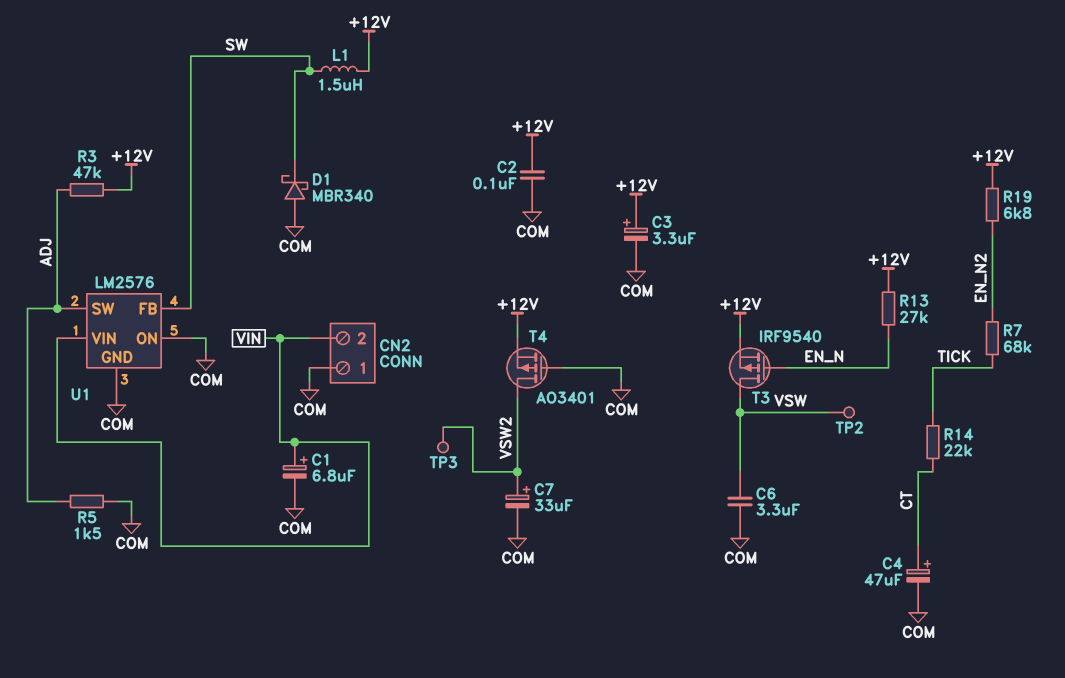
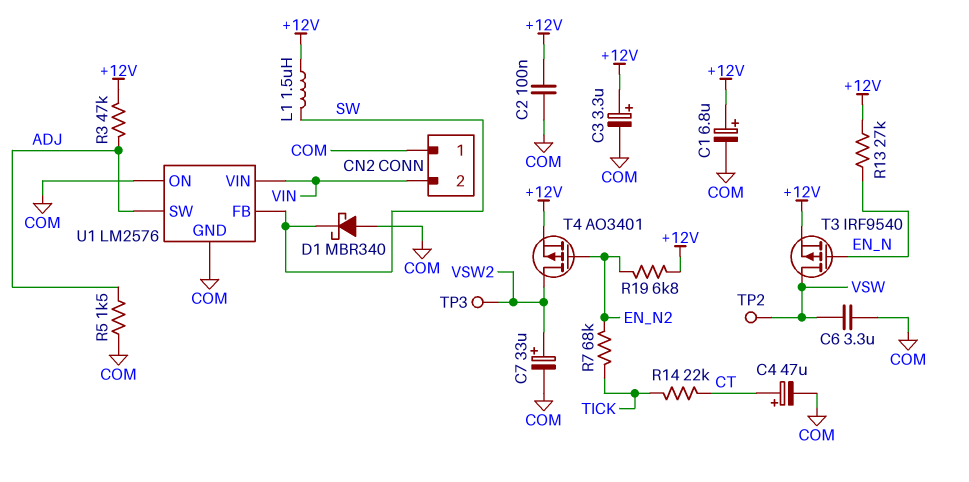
C1: 6.8uF (plus VIN, minus COM) -> 6.8uF (plus +12V, minus COM)
T4: PMOS AO3401 (G COM, D VSW2, S +12V) -> PMOS AO3401 (G EN_N2, D VSW2, S +12V)

